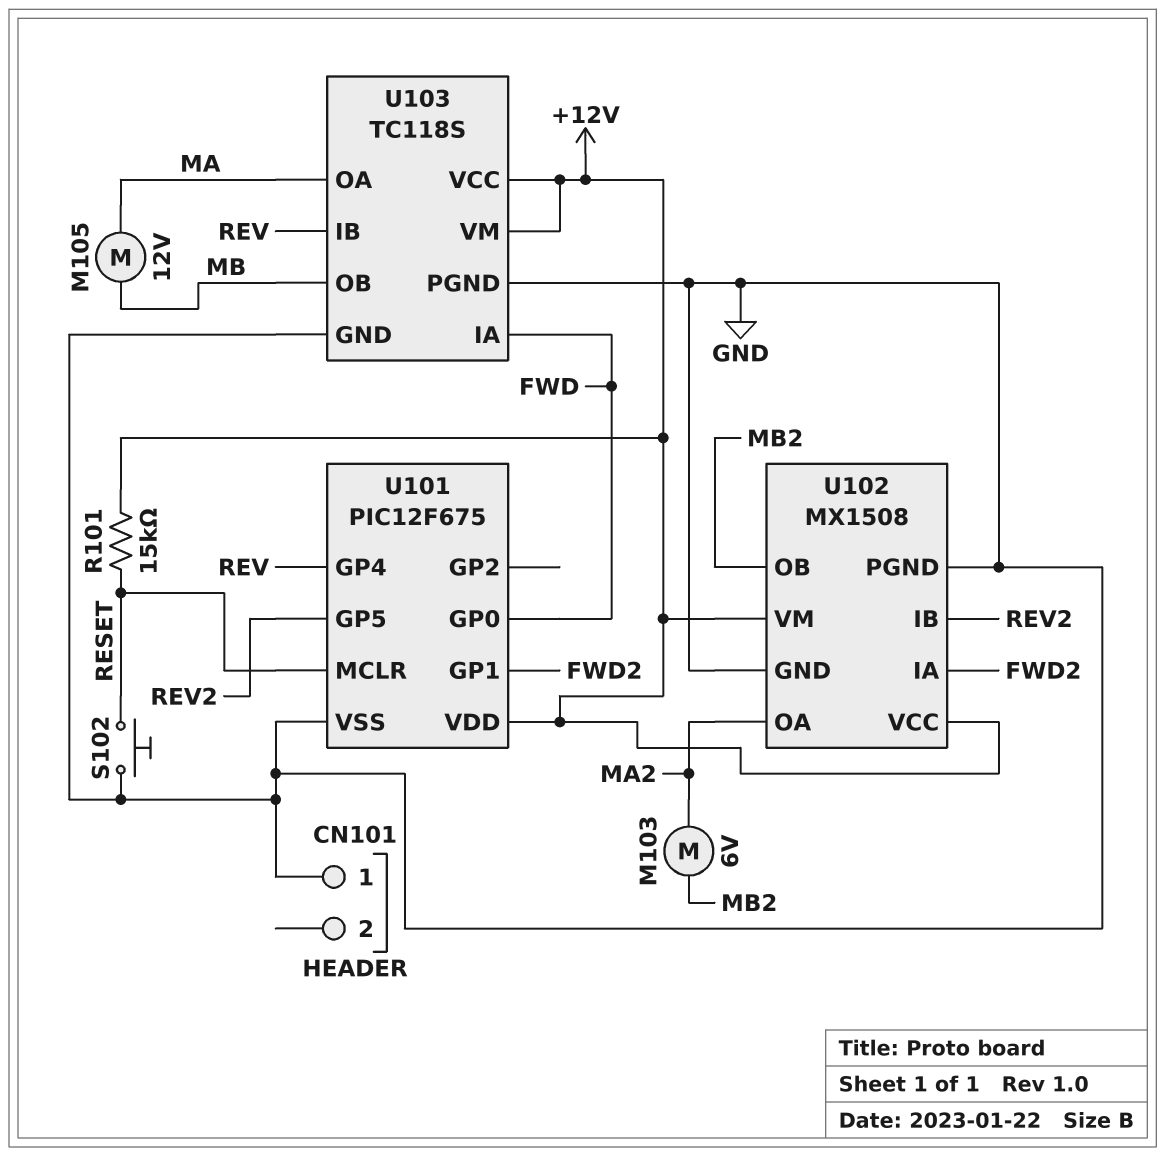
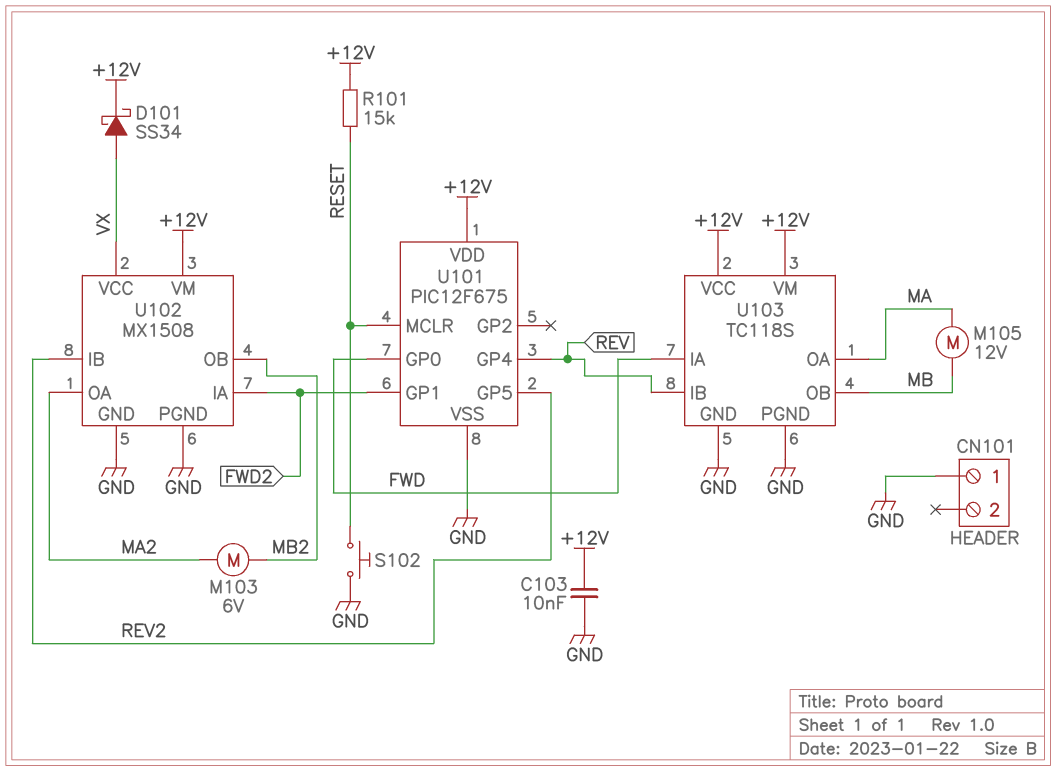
C103: none -> 10nF (+12V, GND)
D101: none -> schottky SS34 (A VX, K +12V)
U102 pin VCC: +12V -> VX

